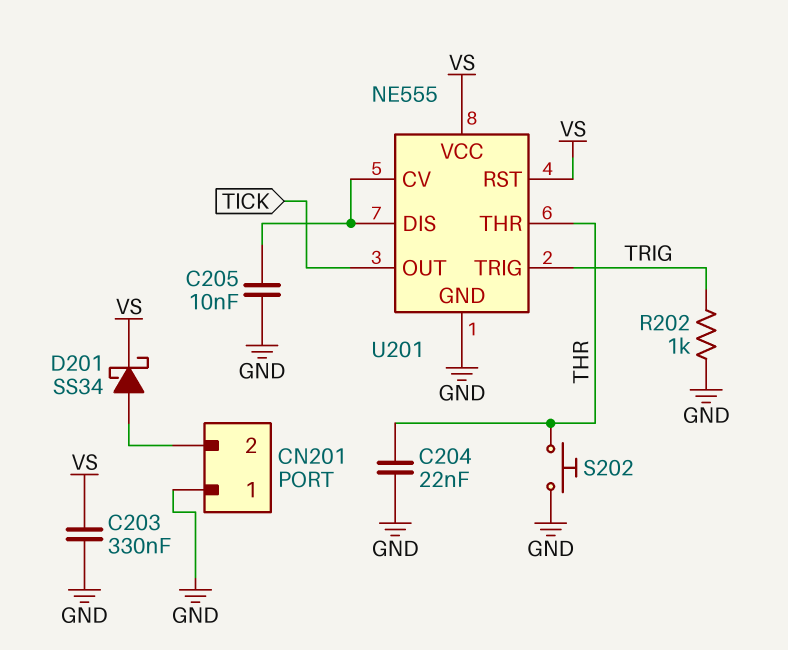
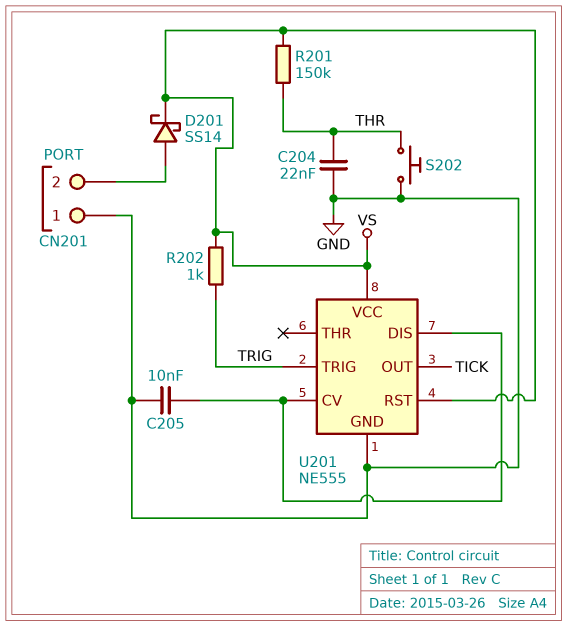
C203: 330nF (GND, VS) -> none
D201: schottky SS34 (A CN201/2, K VS) -> schottky SS14 (A CN201/2, K VS)
R201: none -> 150k (THR, VS)
R202: 1k (GND, TRIG) -> 1k (TRIG, VS)
U201 pin THR: THR -> none

